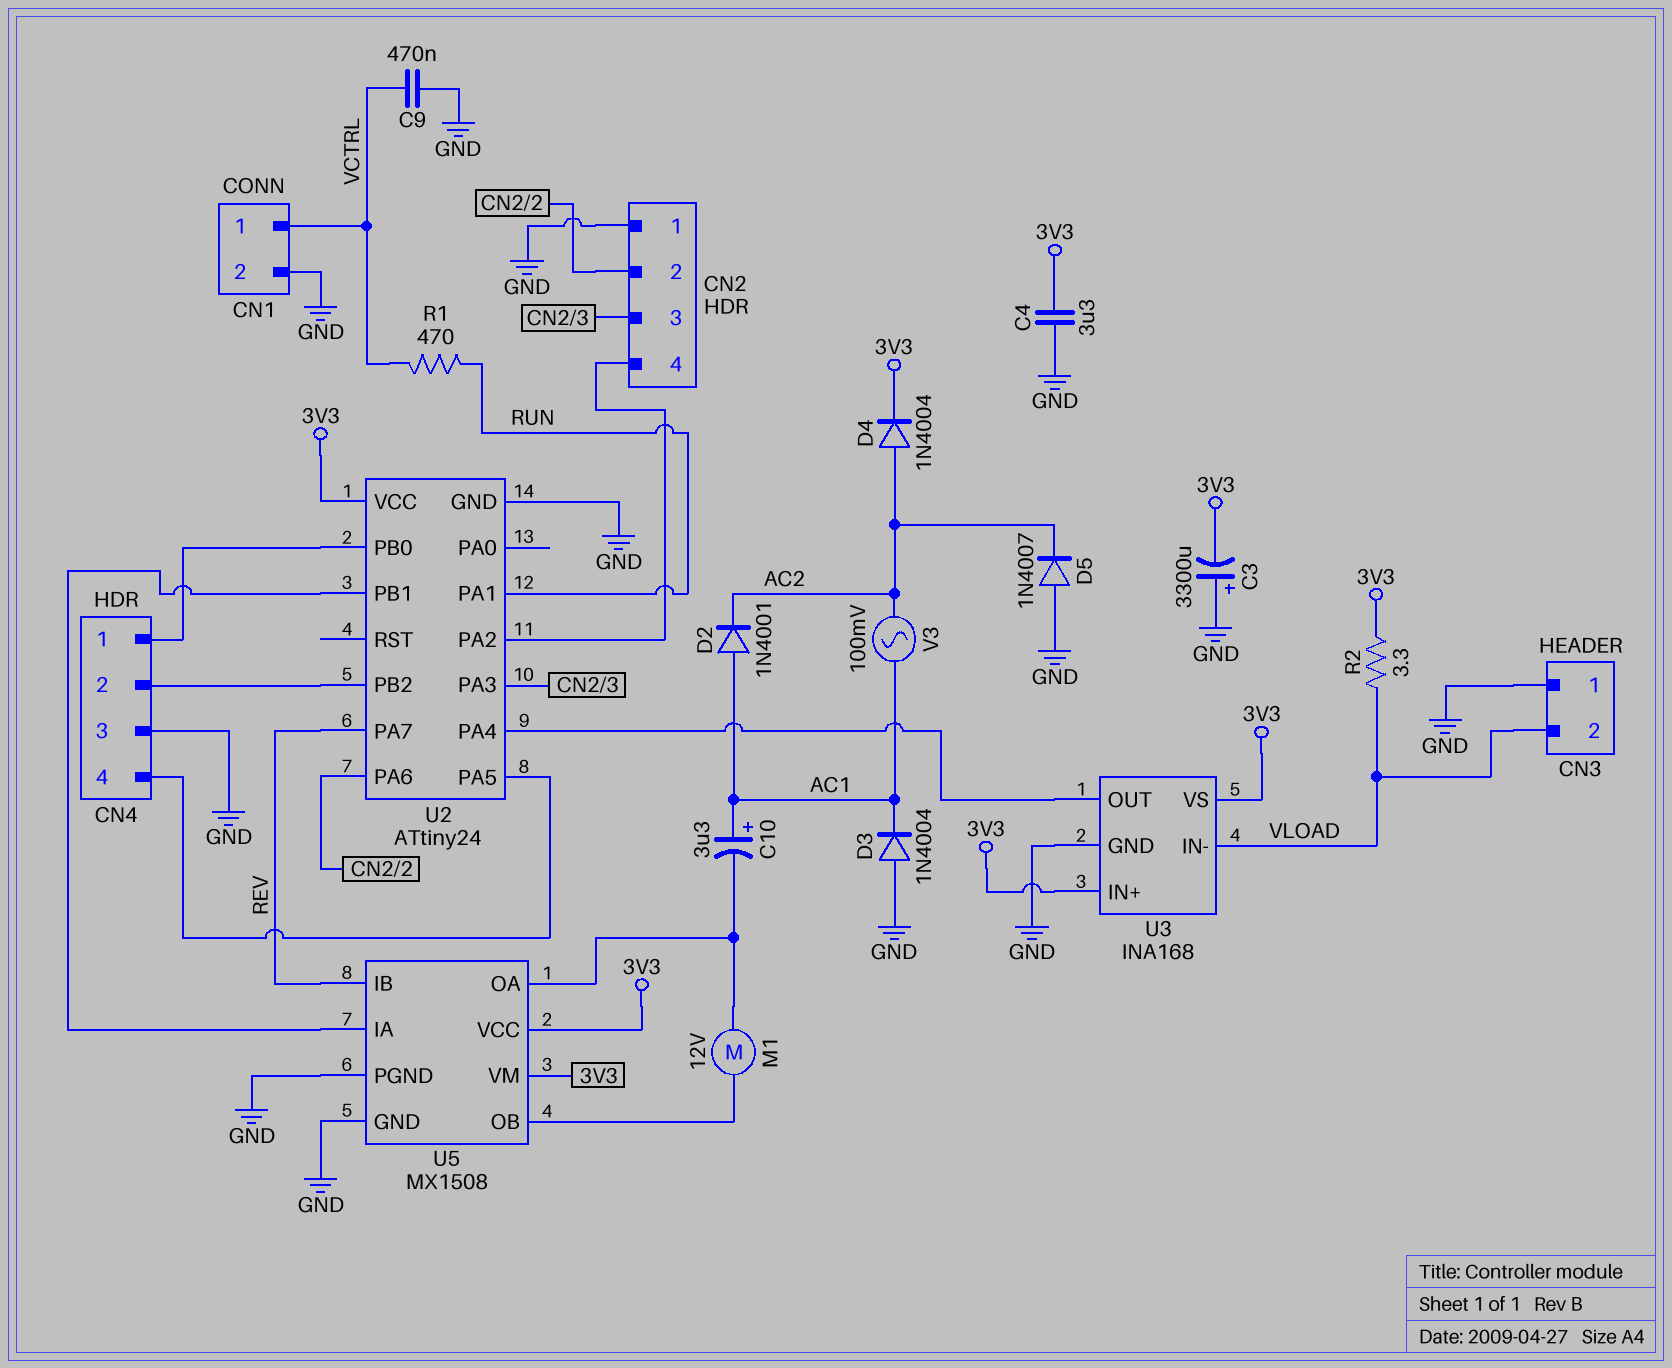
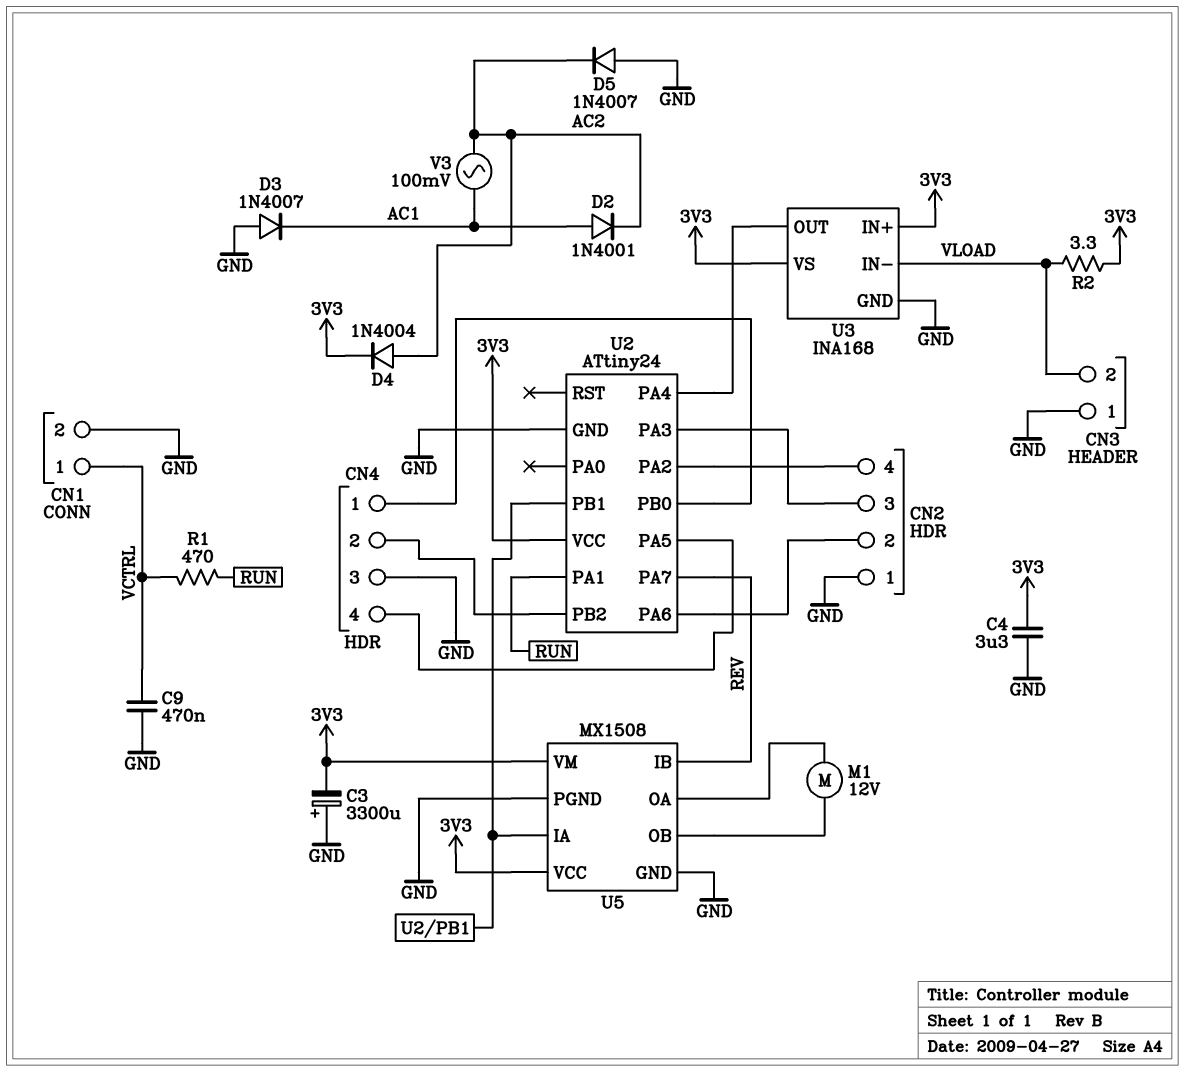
C10: 3.3uF (plus AC1, minus U5/OA) -> none
D3: diode 1N4004 (A GND, K AC1) -> diode 1N4007 (A GND, K AC1)

